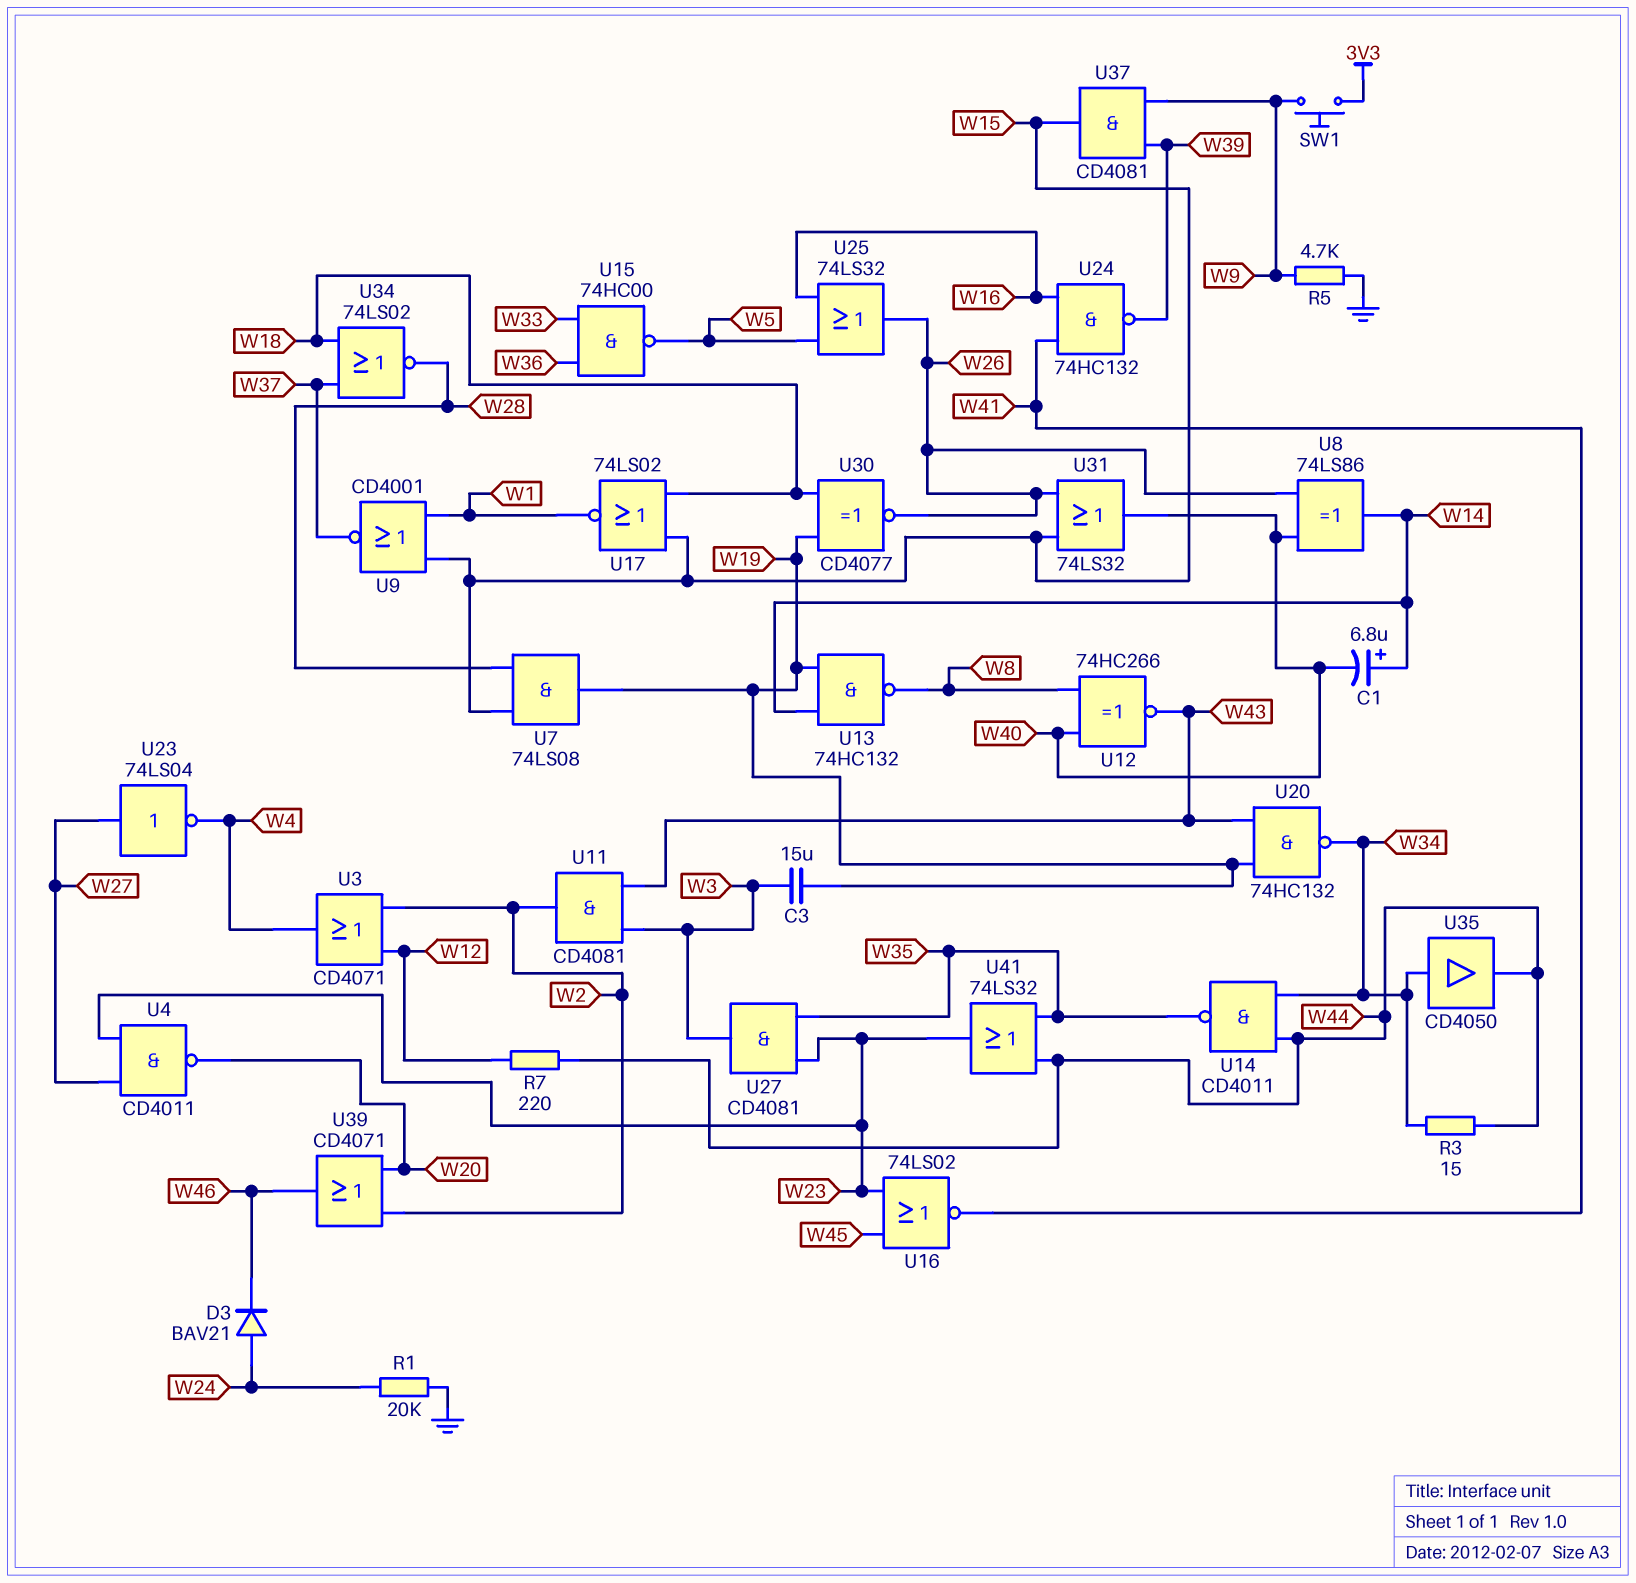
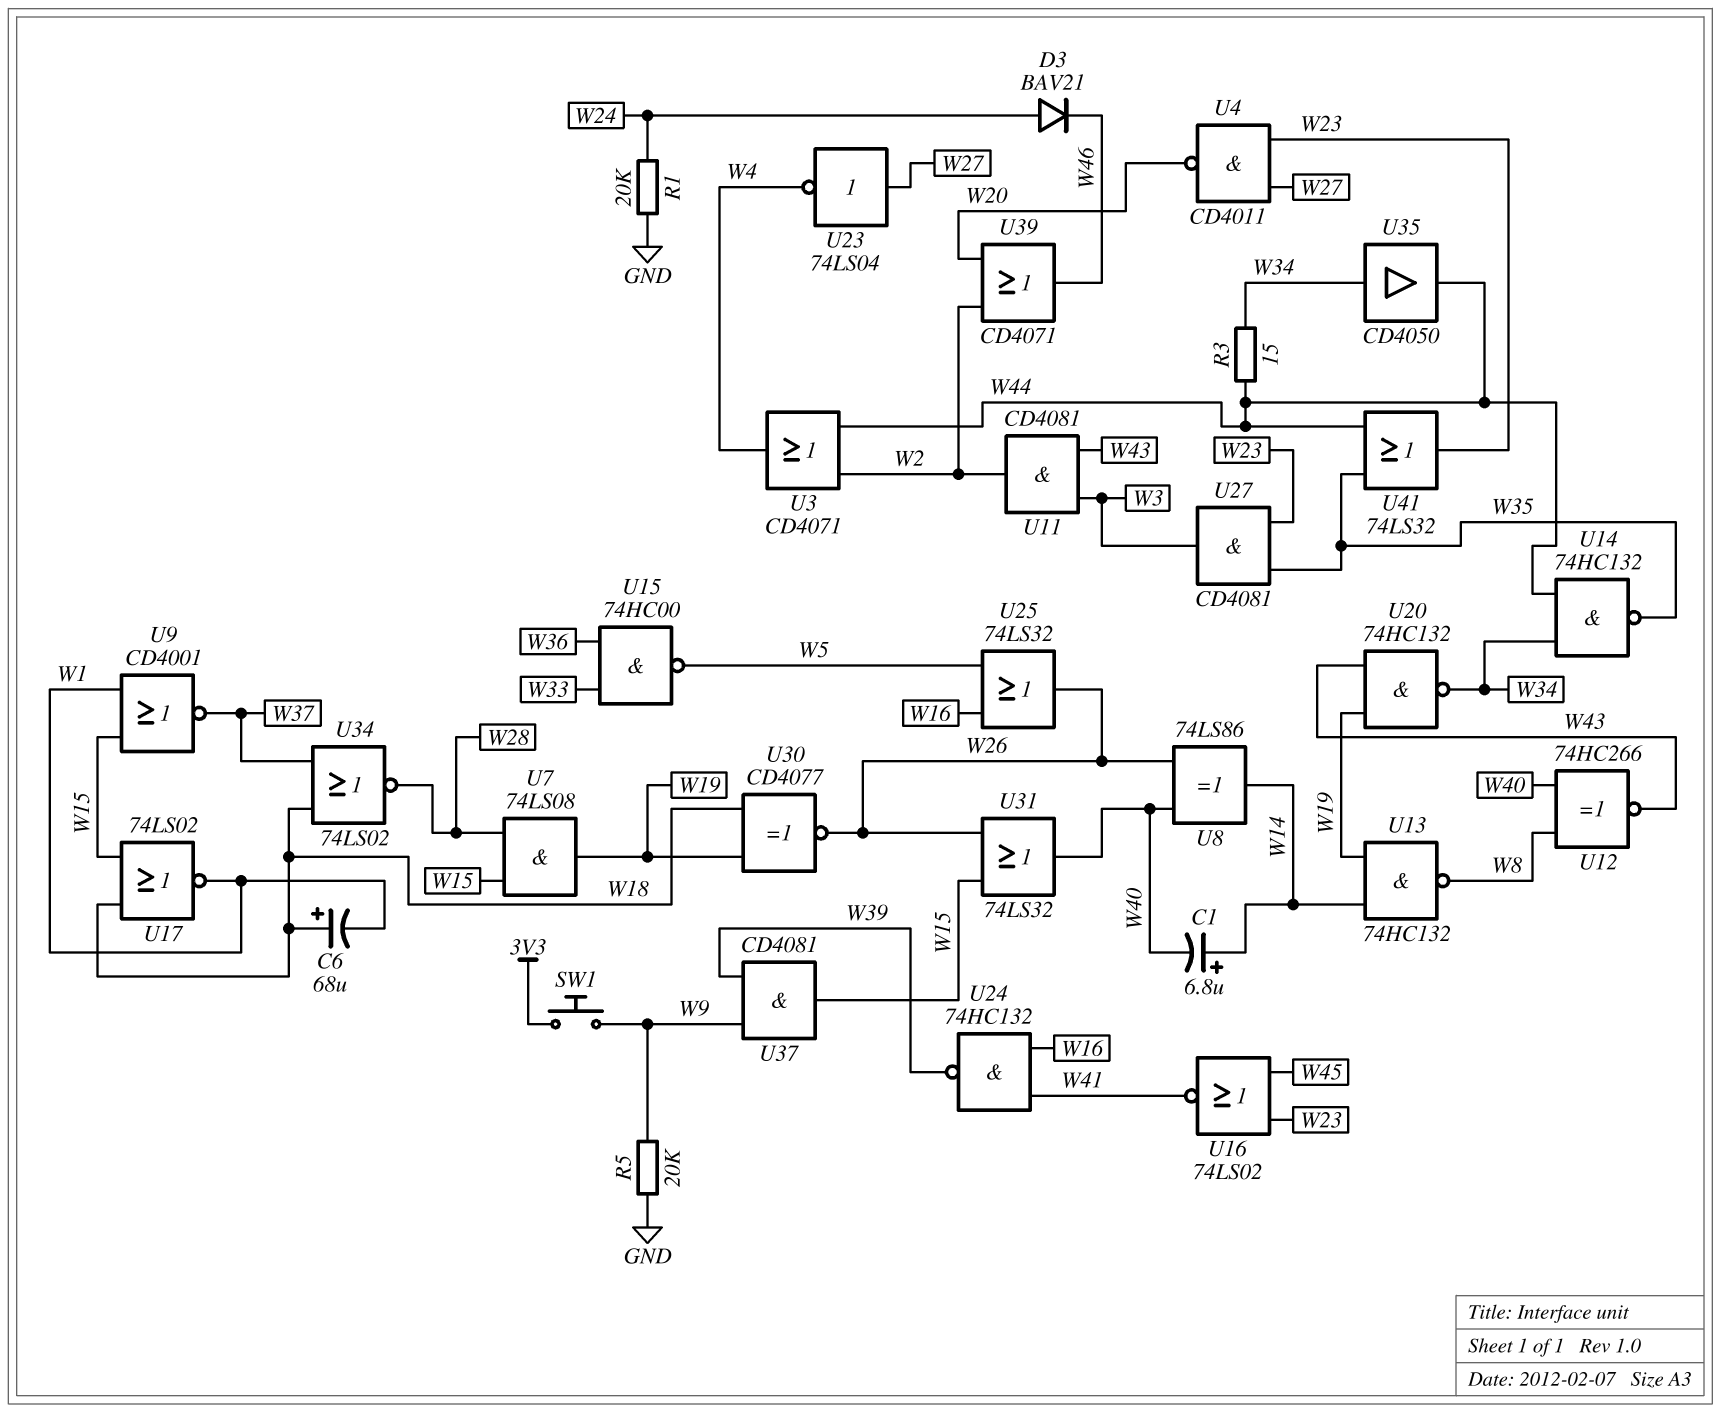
C3: 15uF (W3, W19) -> none
C6: none -> 68uF (plus W18, minus W1)
R5: 4.7k (GND, W9) -> 20k (GND, W9)
R7: 220 (W12, W44) -> none
U3: OR CD4071 (in W2, in W12, out W4) -> OR CD4071 (in W2, in W44, out W4)
U14: NAND CD4011 (in W34, in W44, out W35) -> NAND 74HC132 (in W34, in W44, out W35)

